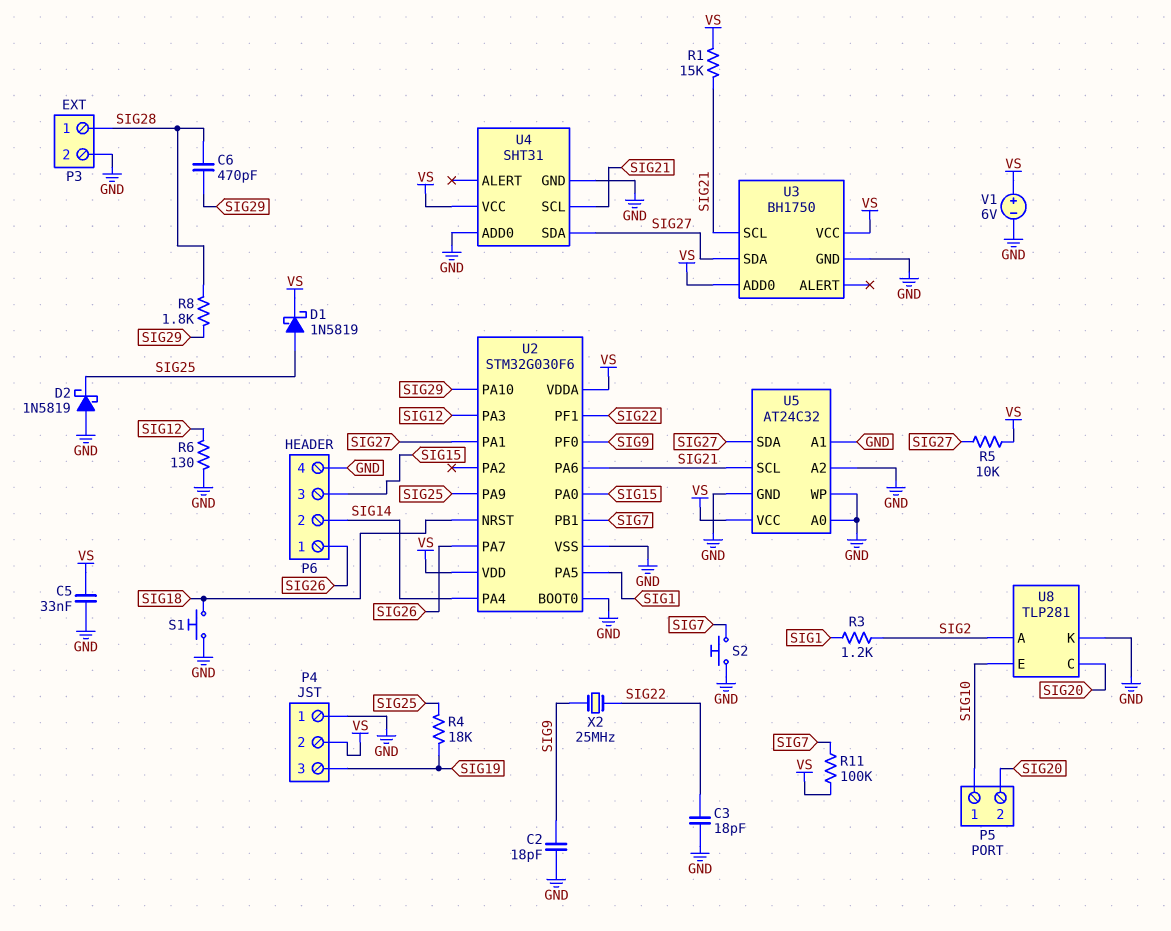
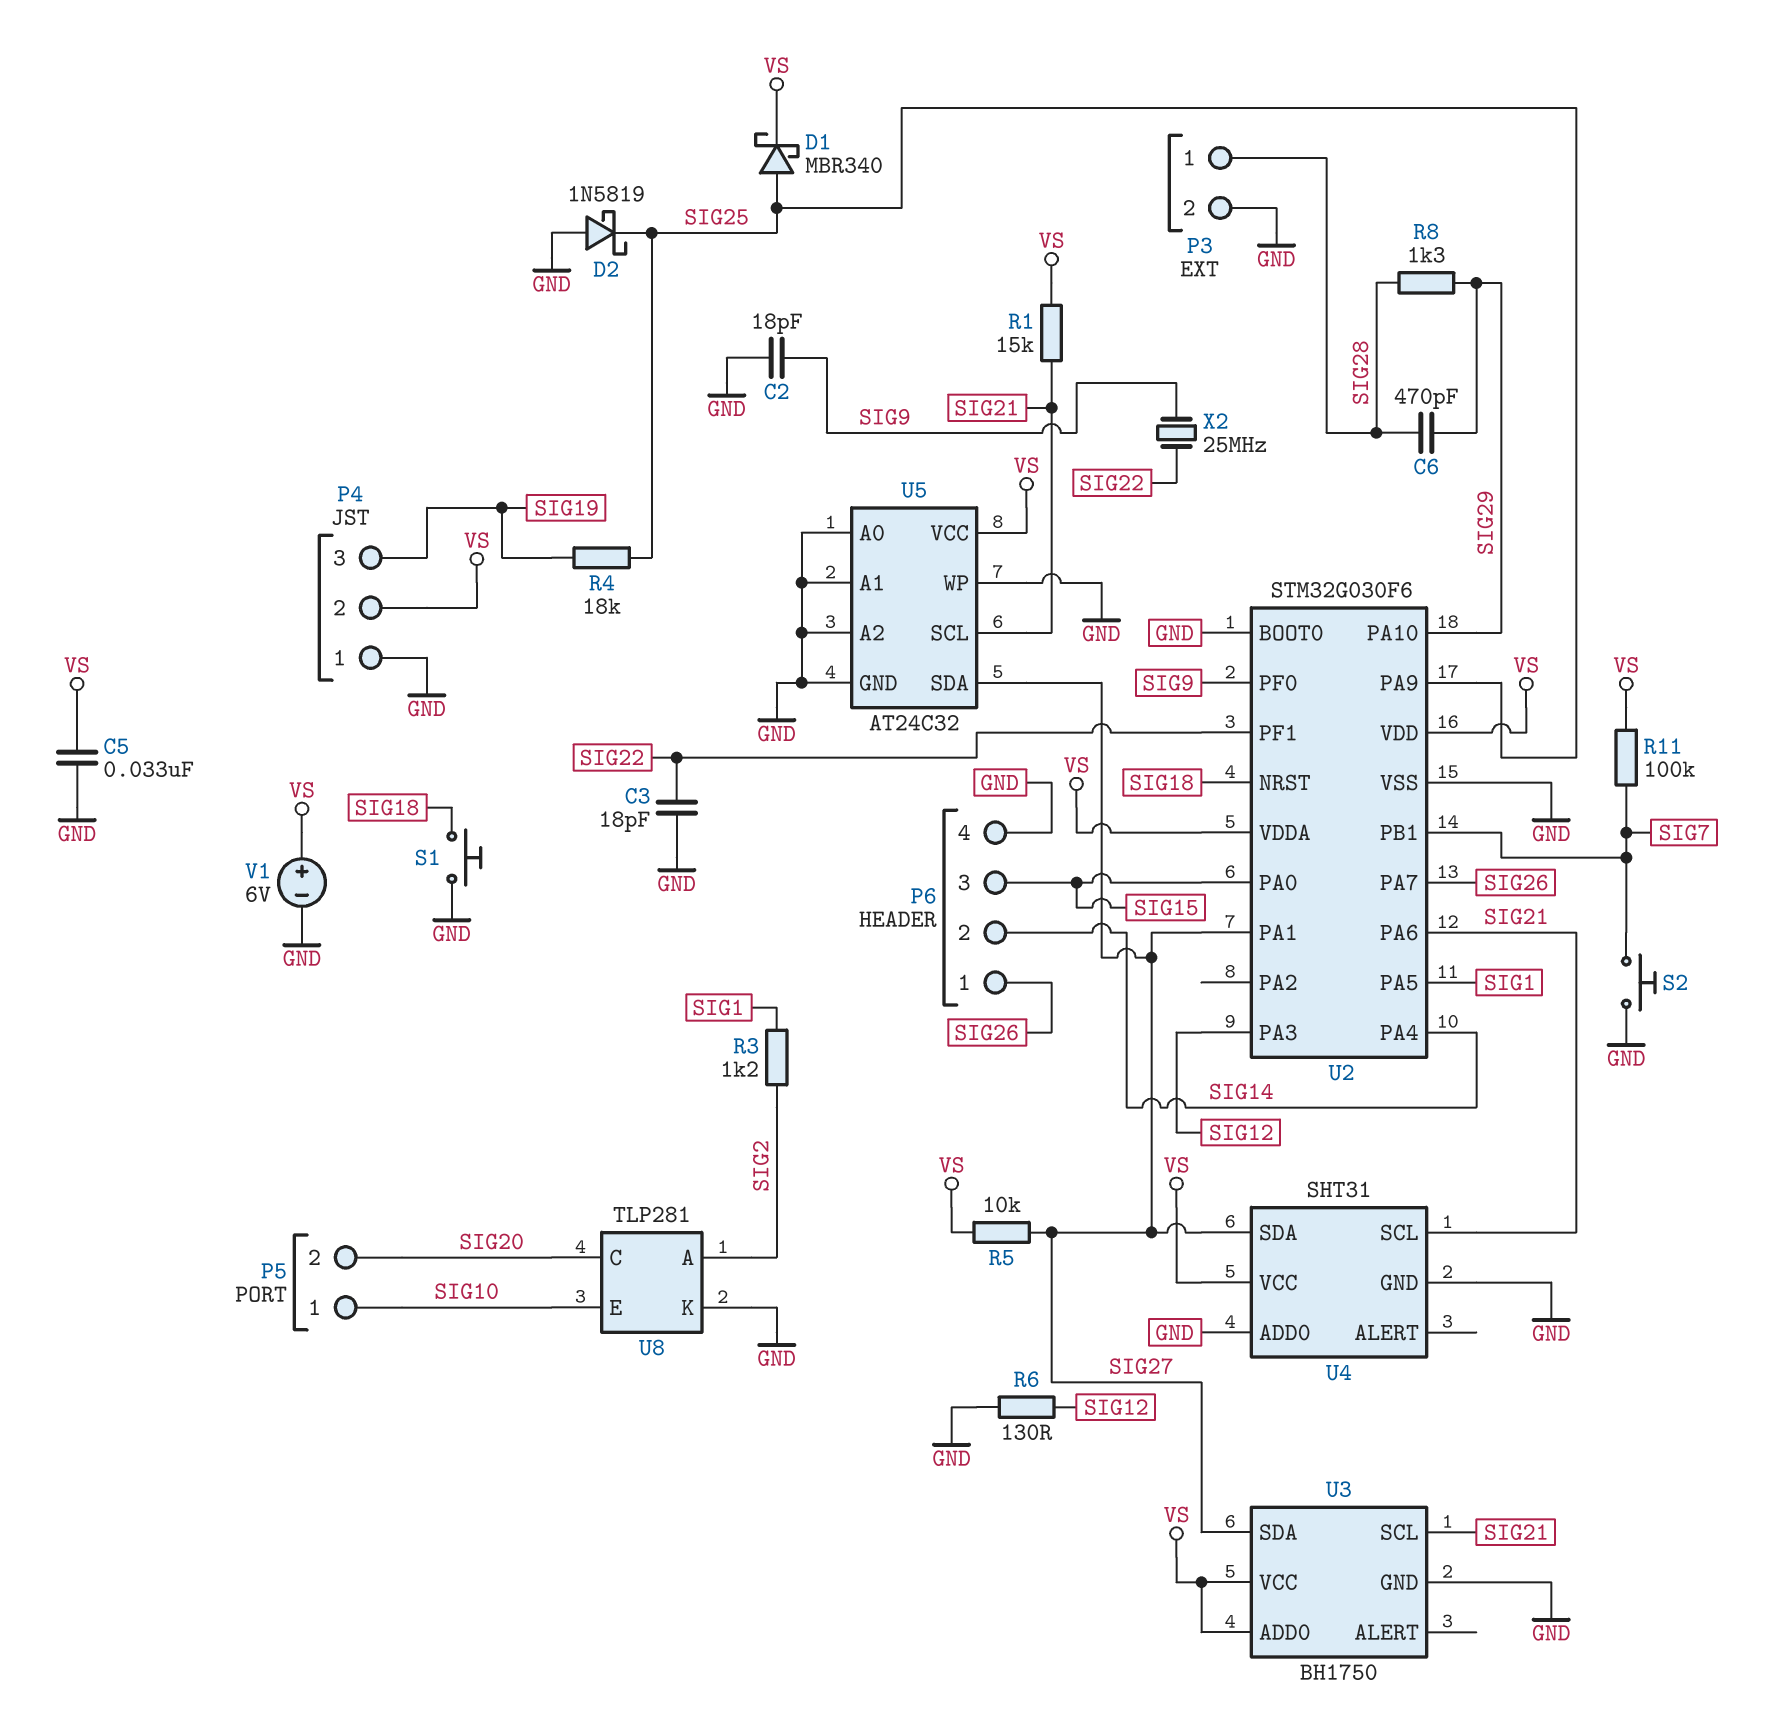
D1: schottky 1N5819 (A SIG25, K VS) -> schottky MBR340 (A SIG25, K VS)
R8: 1.8k (SIG28, SIG29) -> 1.3k (SIG28, SIG29)

